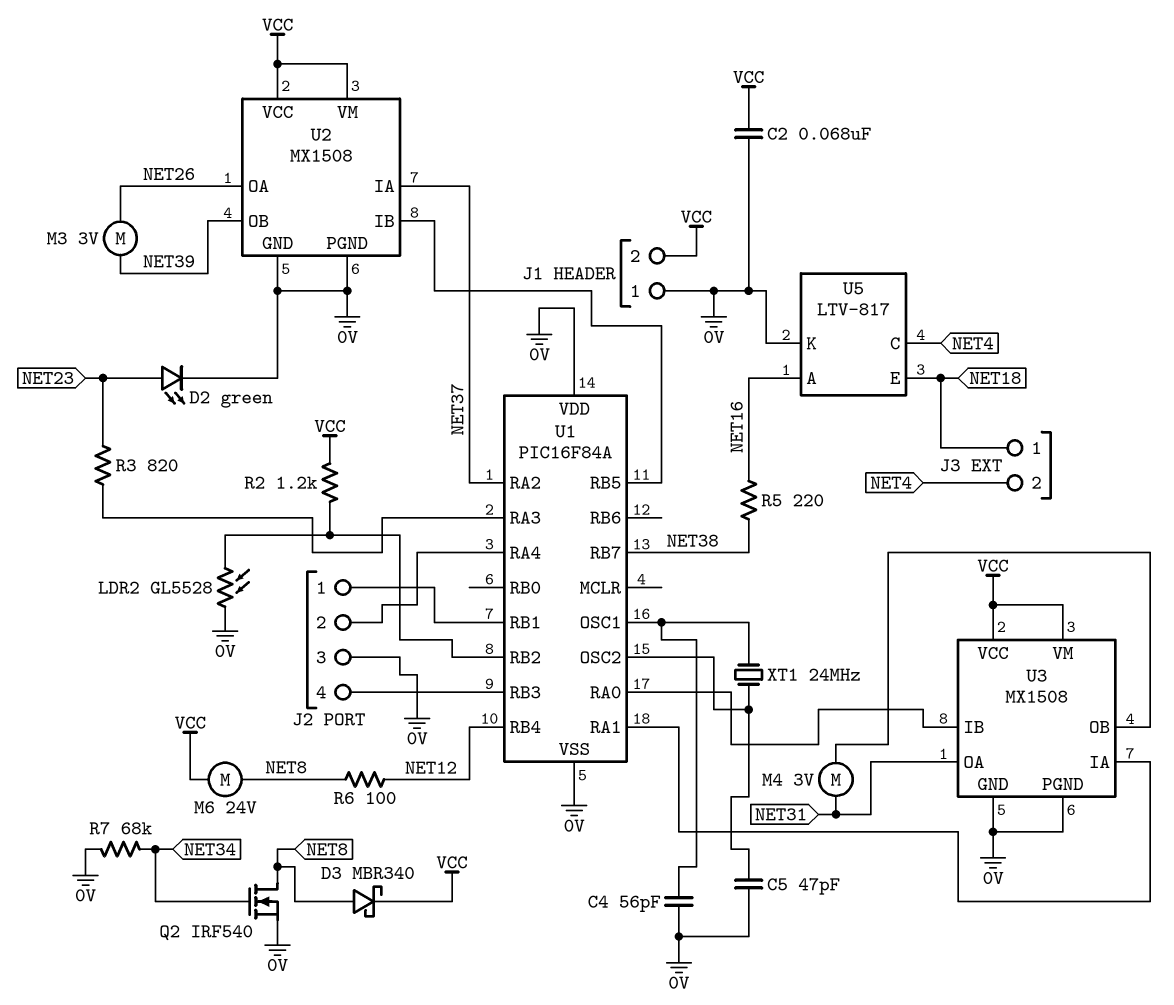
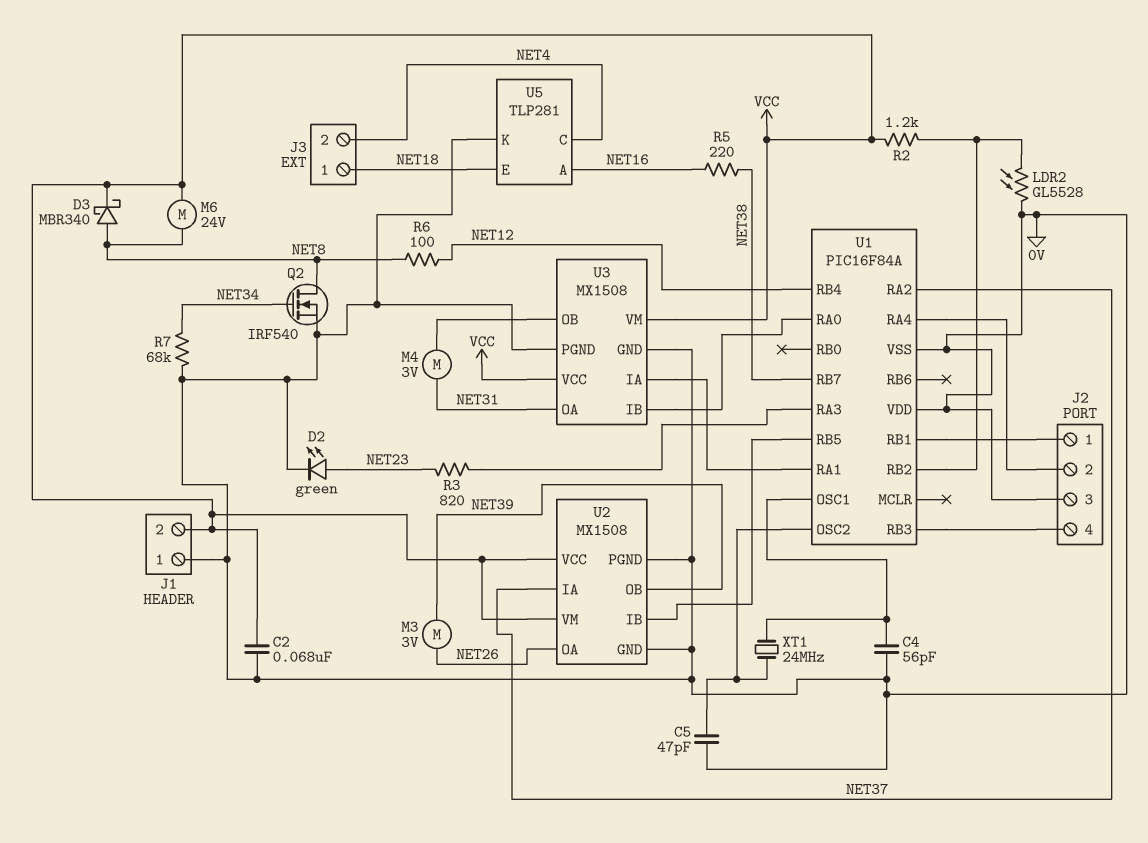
U5: LTV-817 -> TLP281

